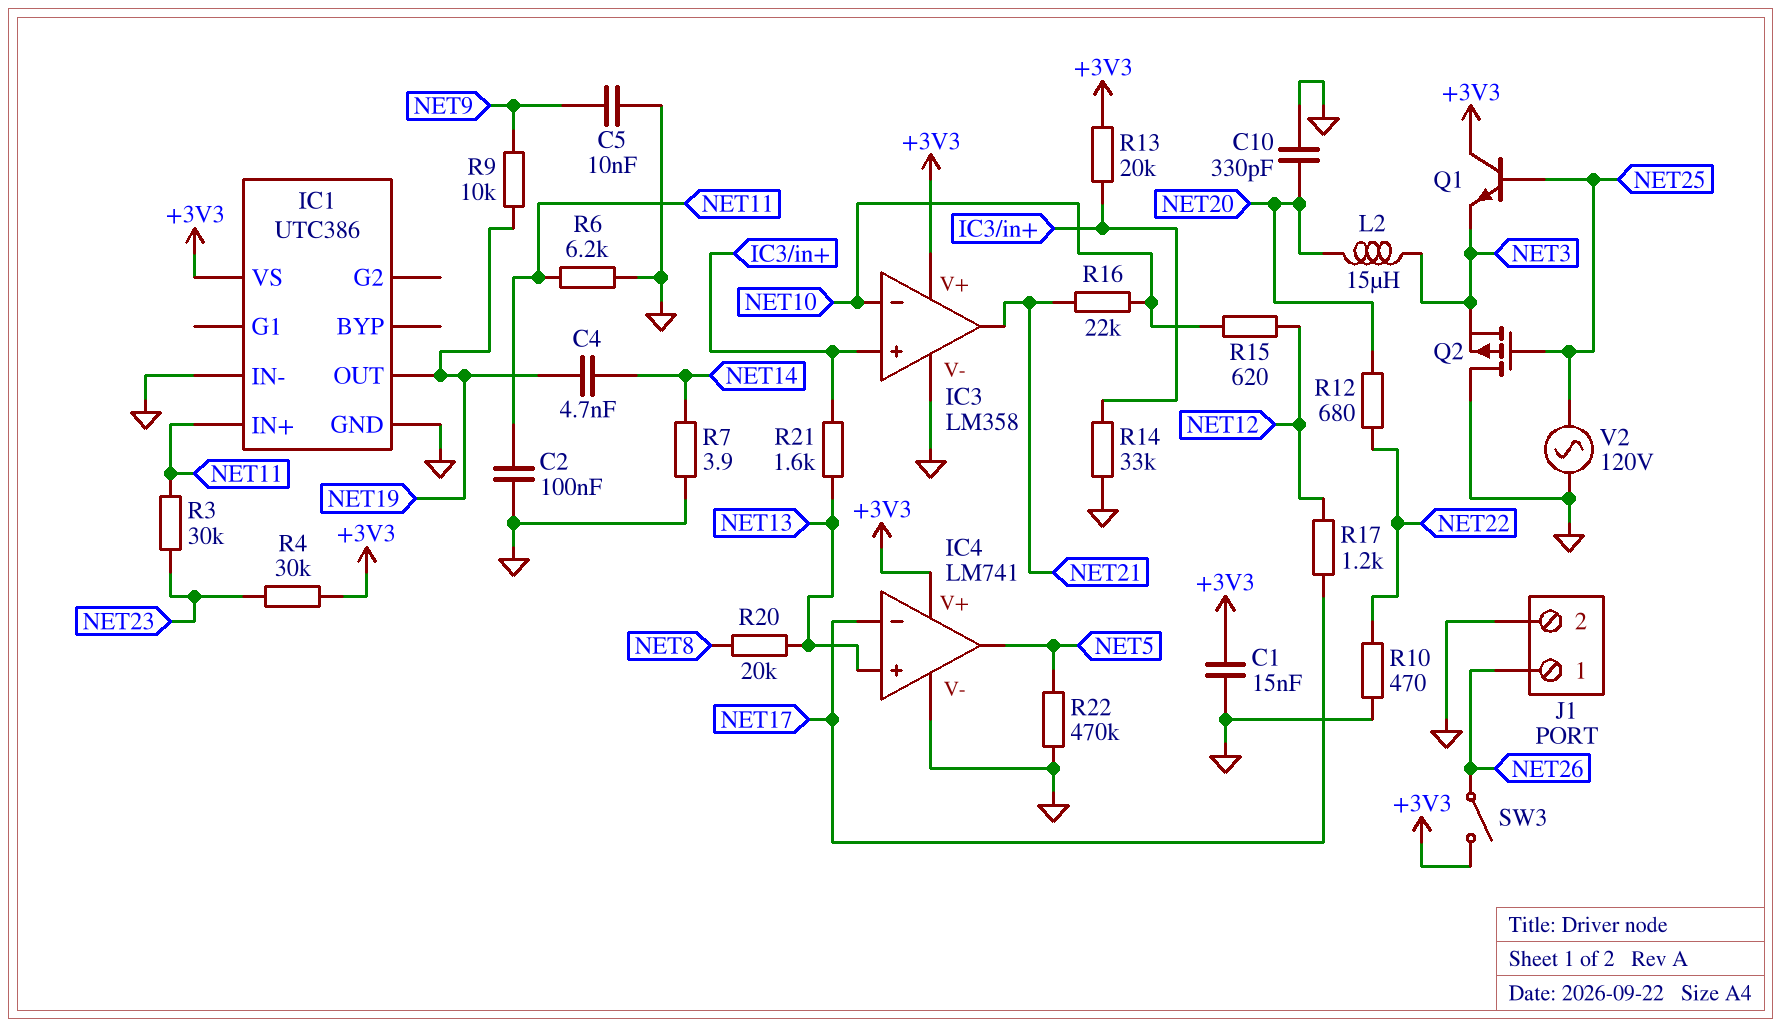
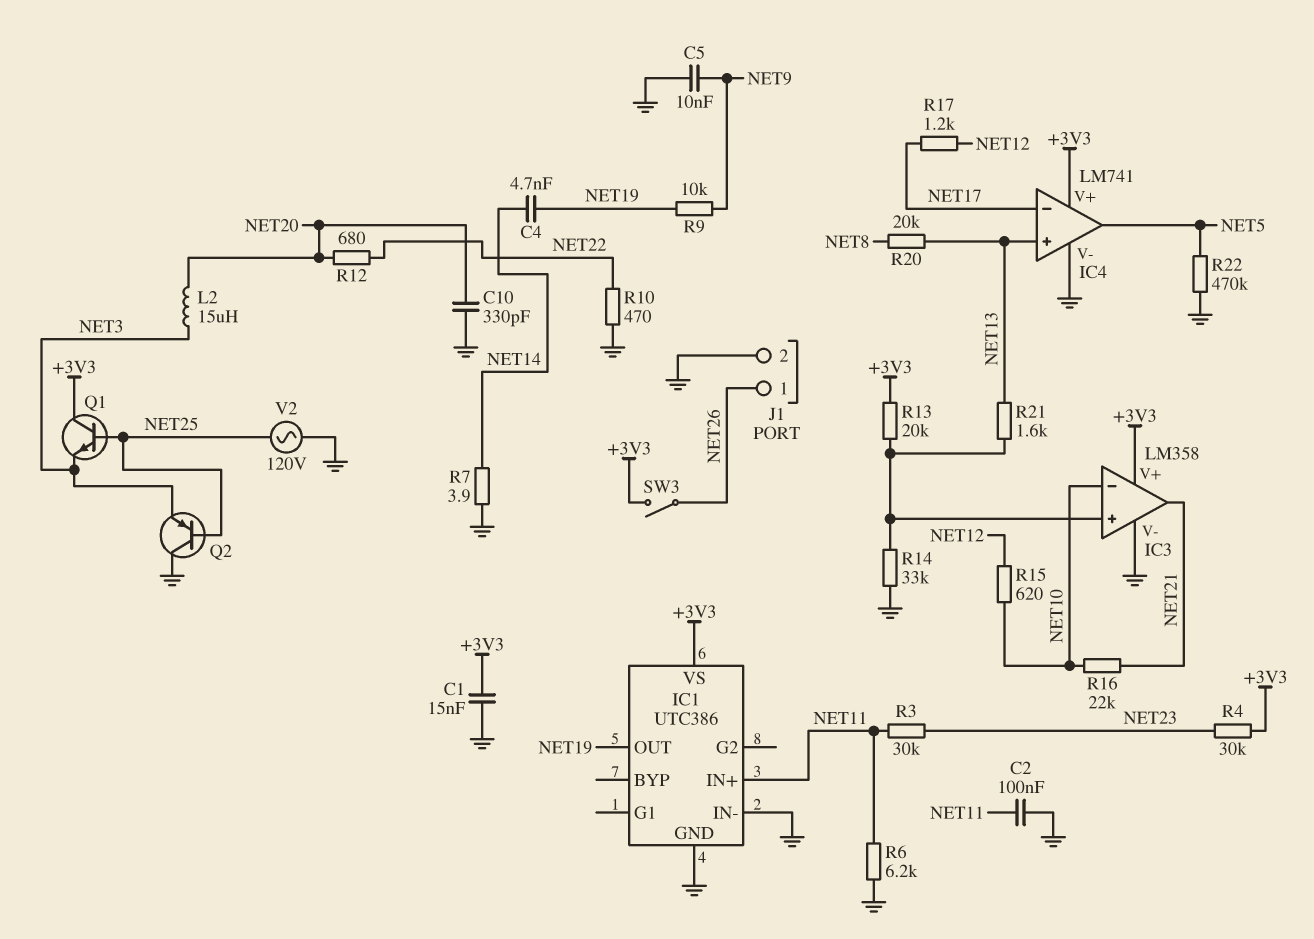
Q2: PMOS (G NET25, D GND, S NET3) -> PNP (B NET25, C GND, E NET3)

